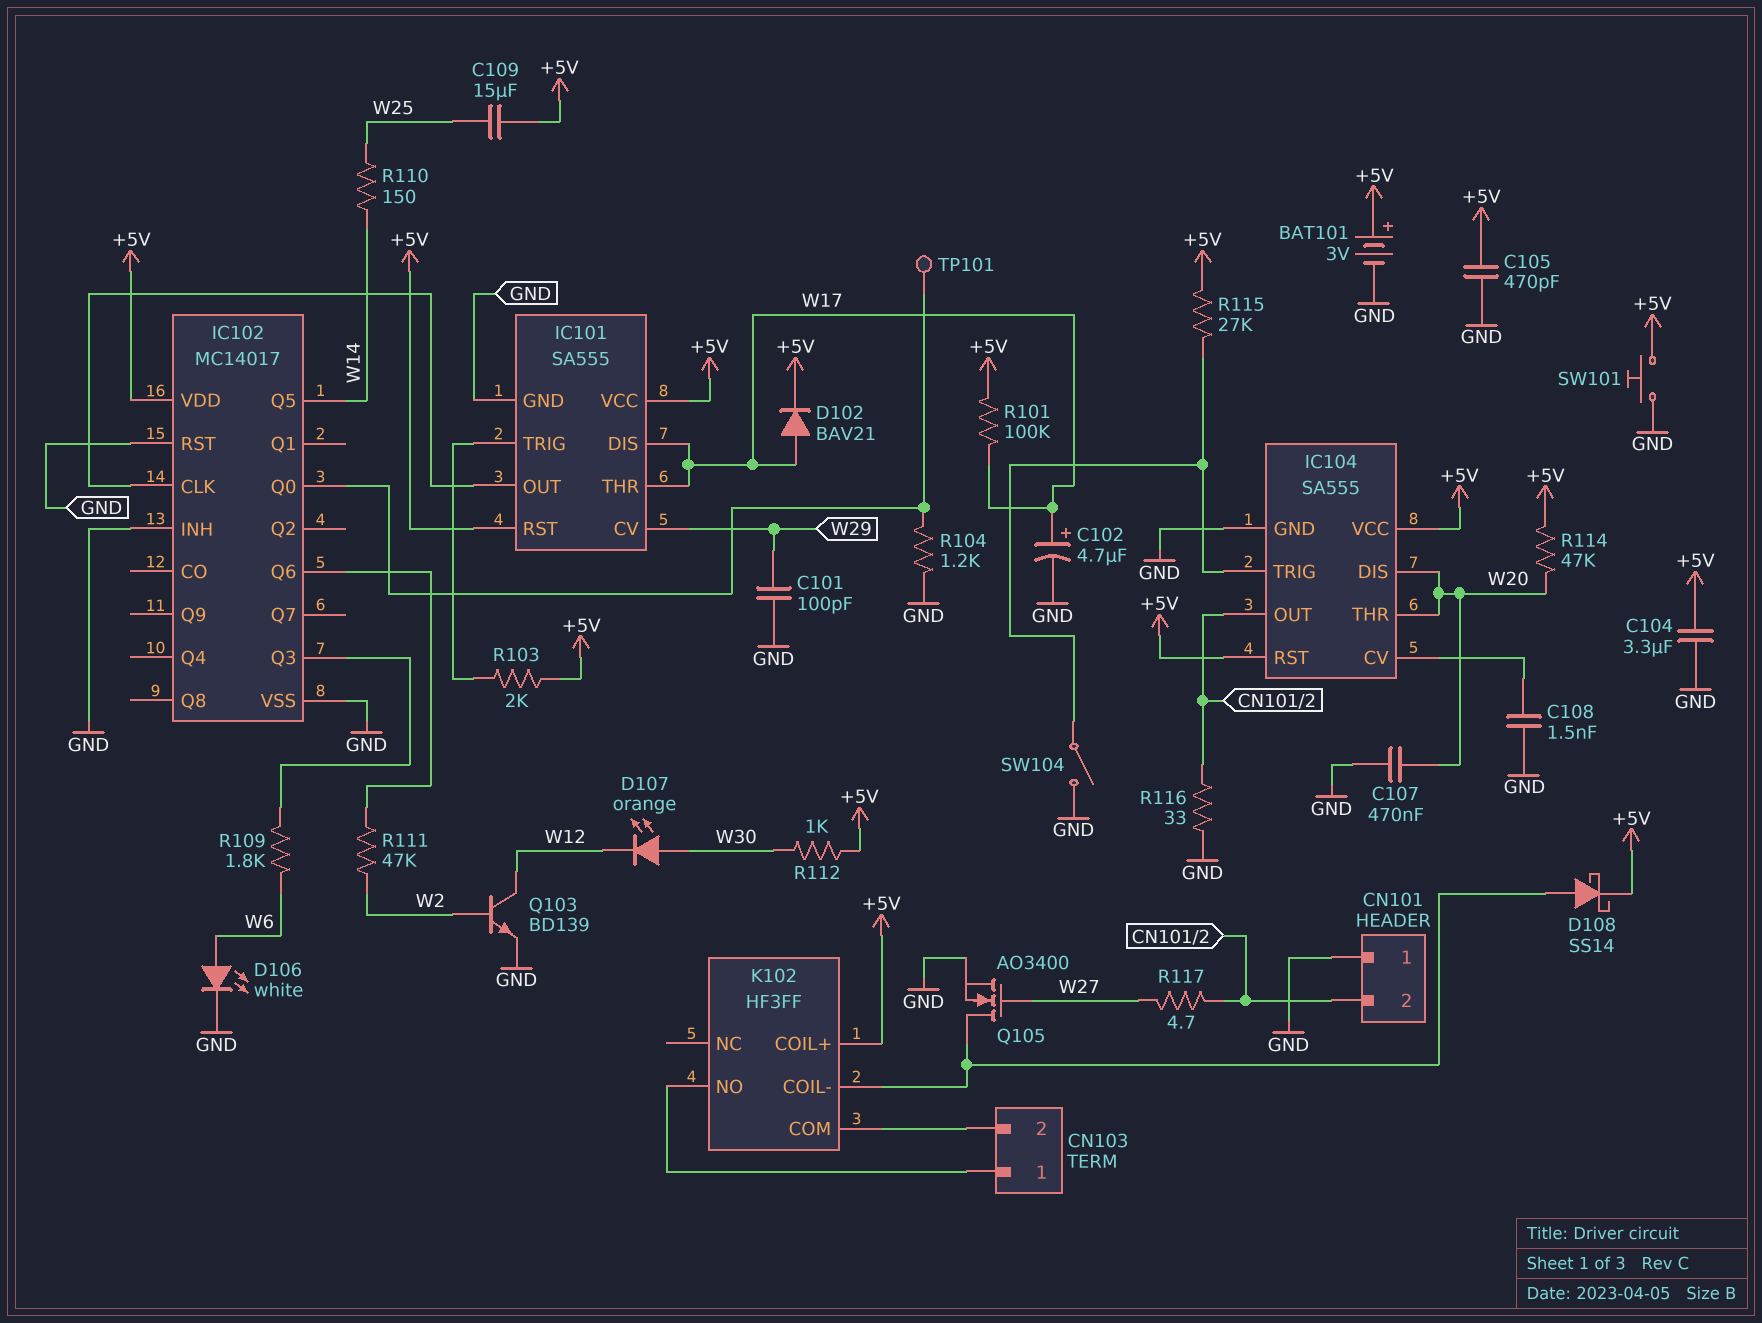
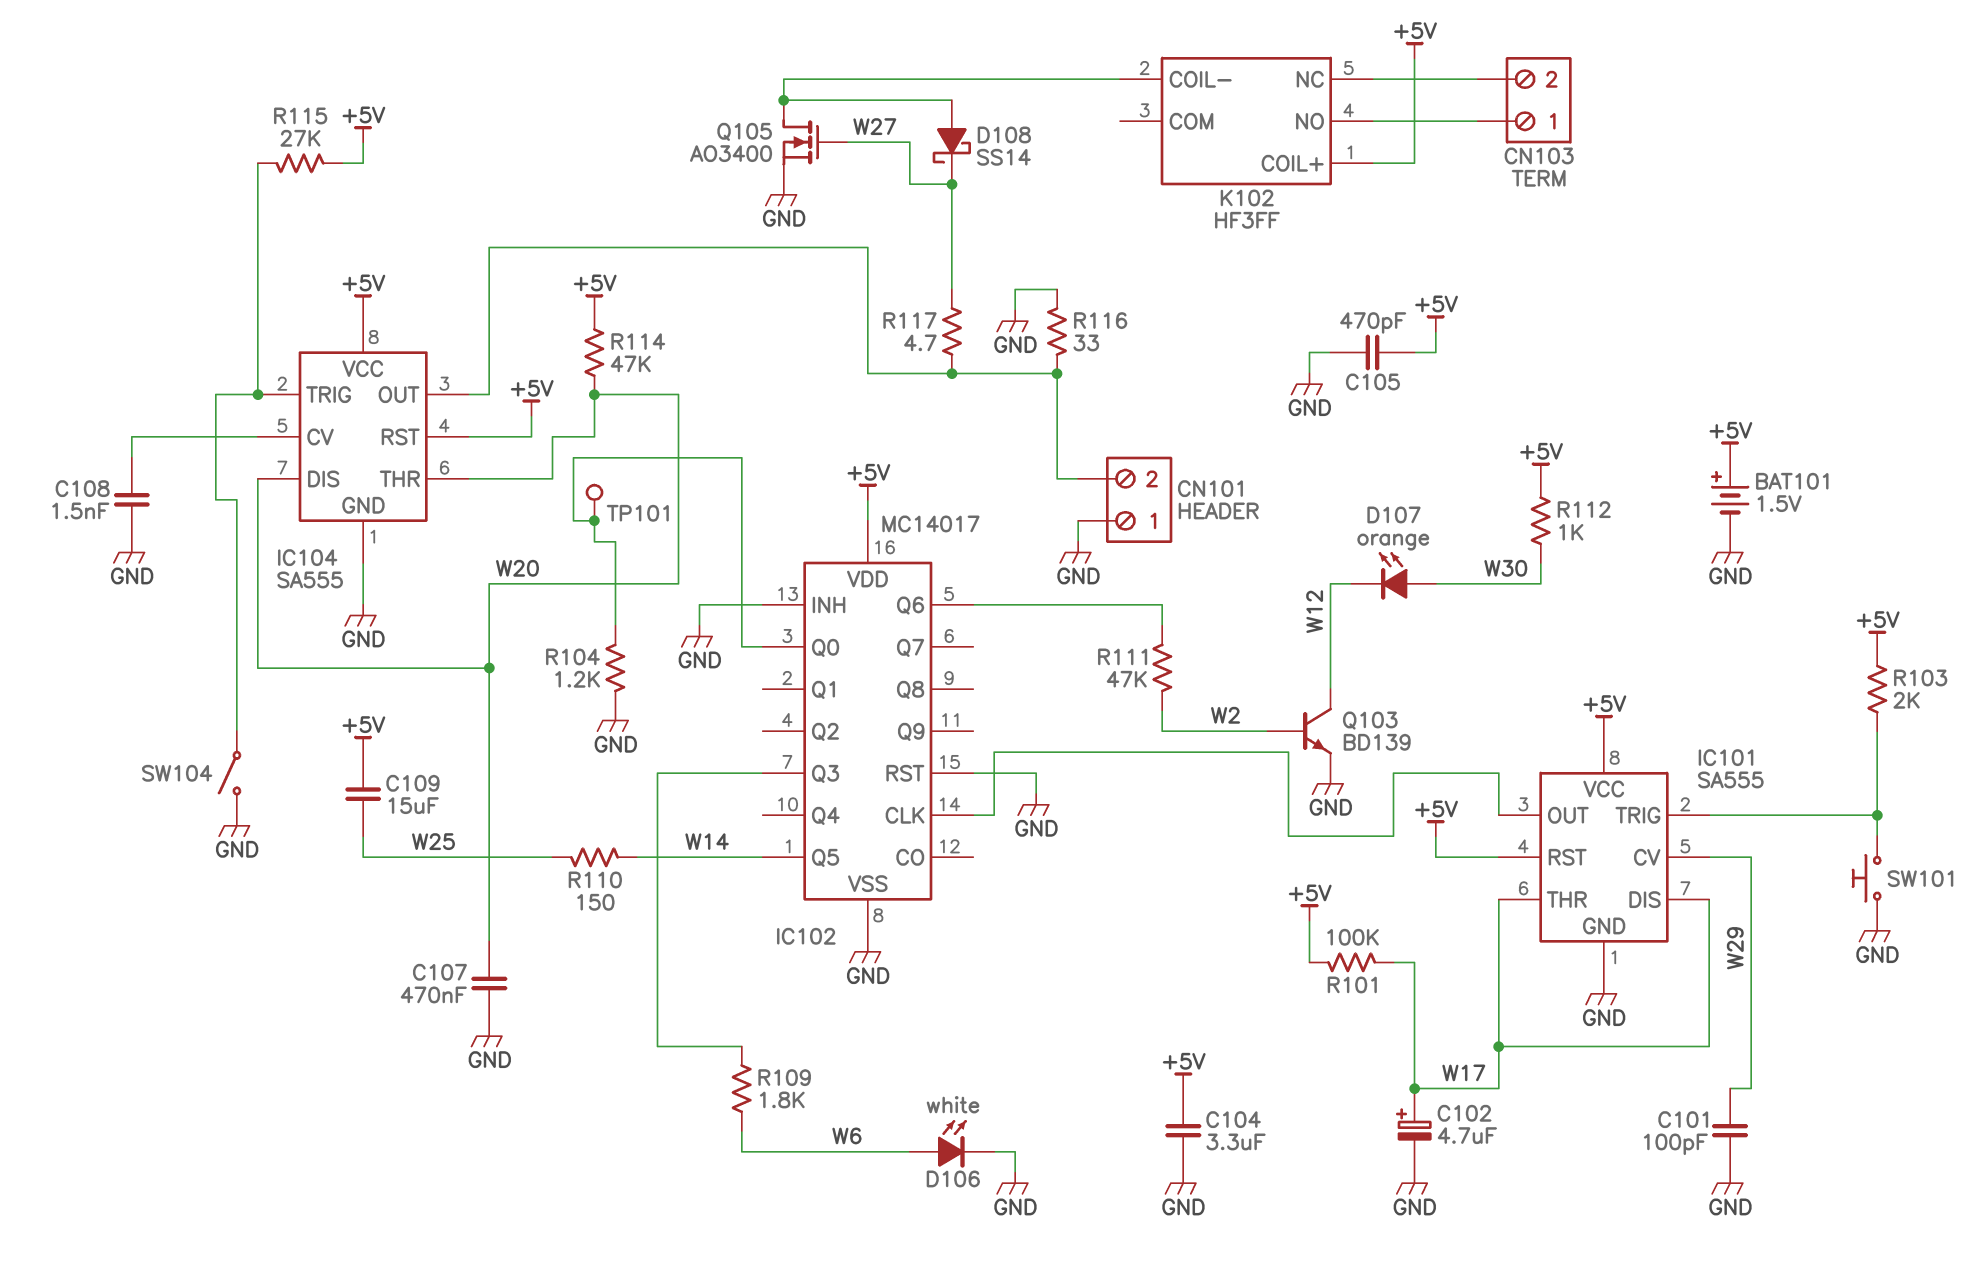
BAT101: 3V (plus +5V, minus GND) -> 1.5V (plus +5V, minus GND)
D102: diode BAV21 (A W17, K +5V) -> none
D108: schottky SS14 (A K102/COIL-, K +5V) -> schottky SS14 (A K102/COIL-, K W27)
K102 pin COM: CN103/2 -> none
K102 pin NC: none -> CN103/2
SW101: button (+5V, GND) -> button (GND, IC101/TRIG)

